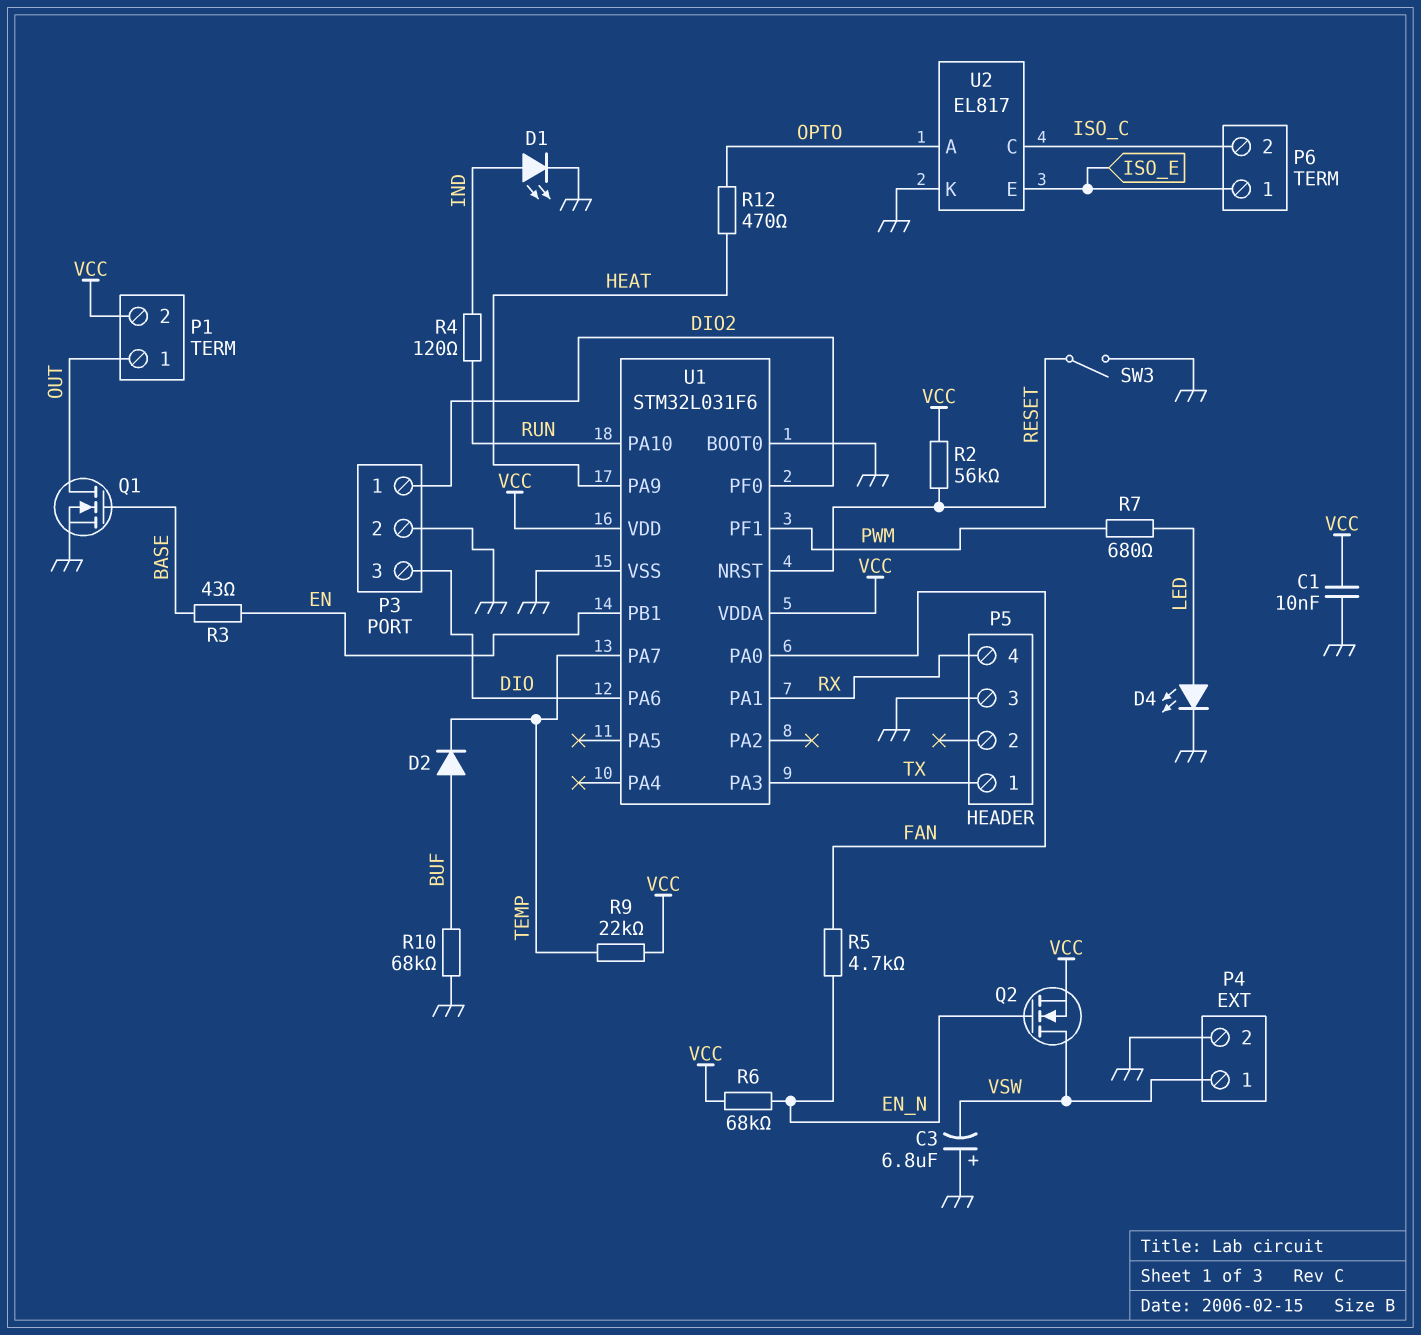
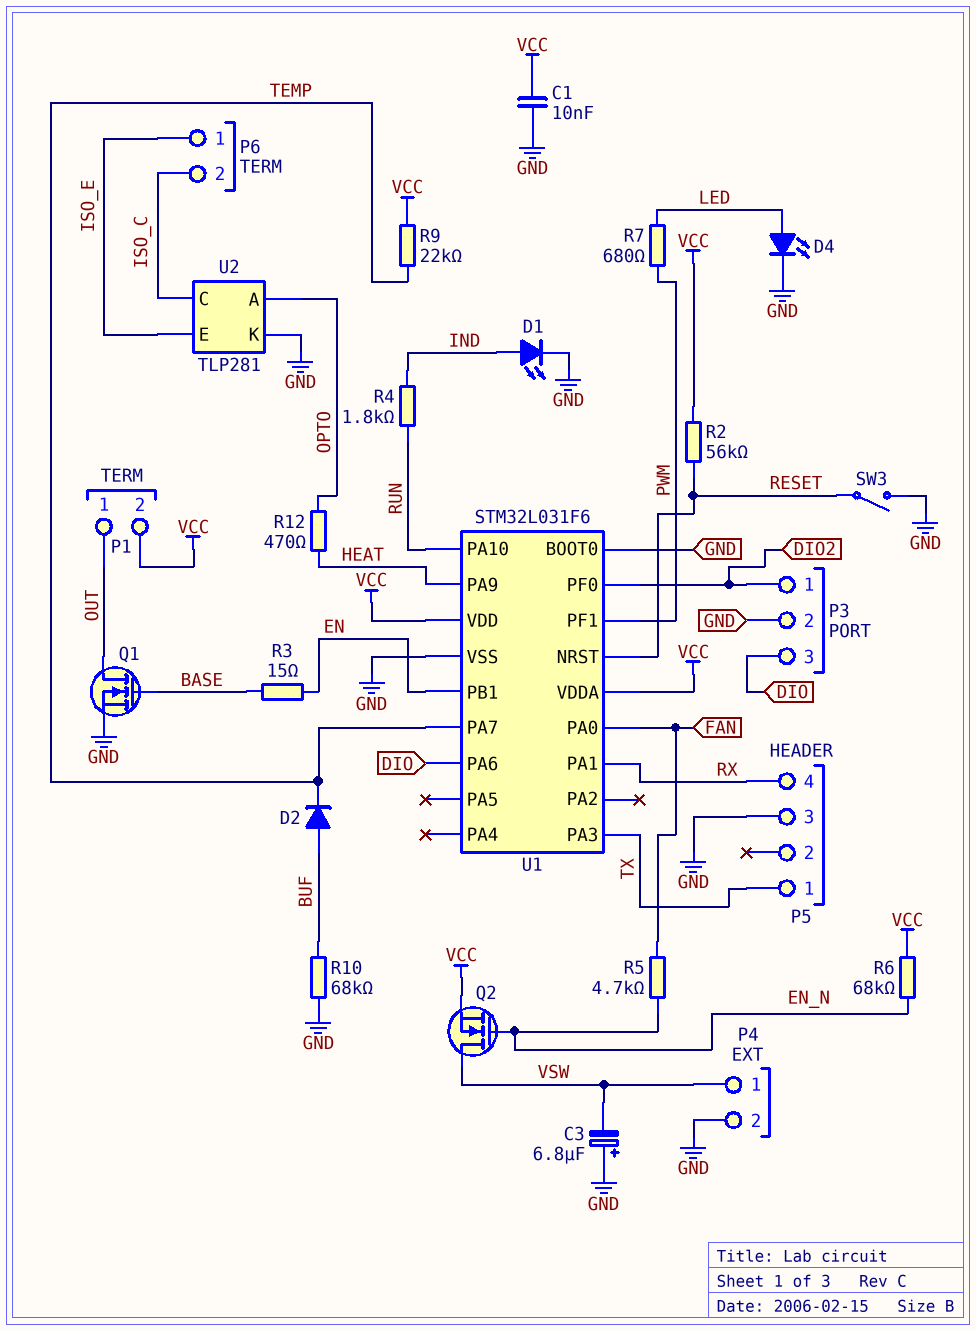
R3: 43 (BASE, EN) -> 15 (BASE, EN)
R4: 120 (IND, RUN) -> 1.8k (IND, RUN)
U2: EL817 -> TLP281

